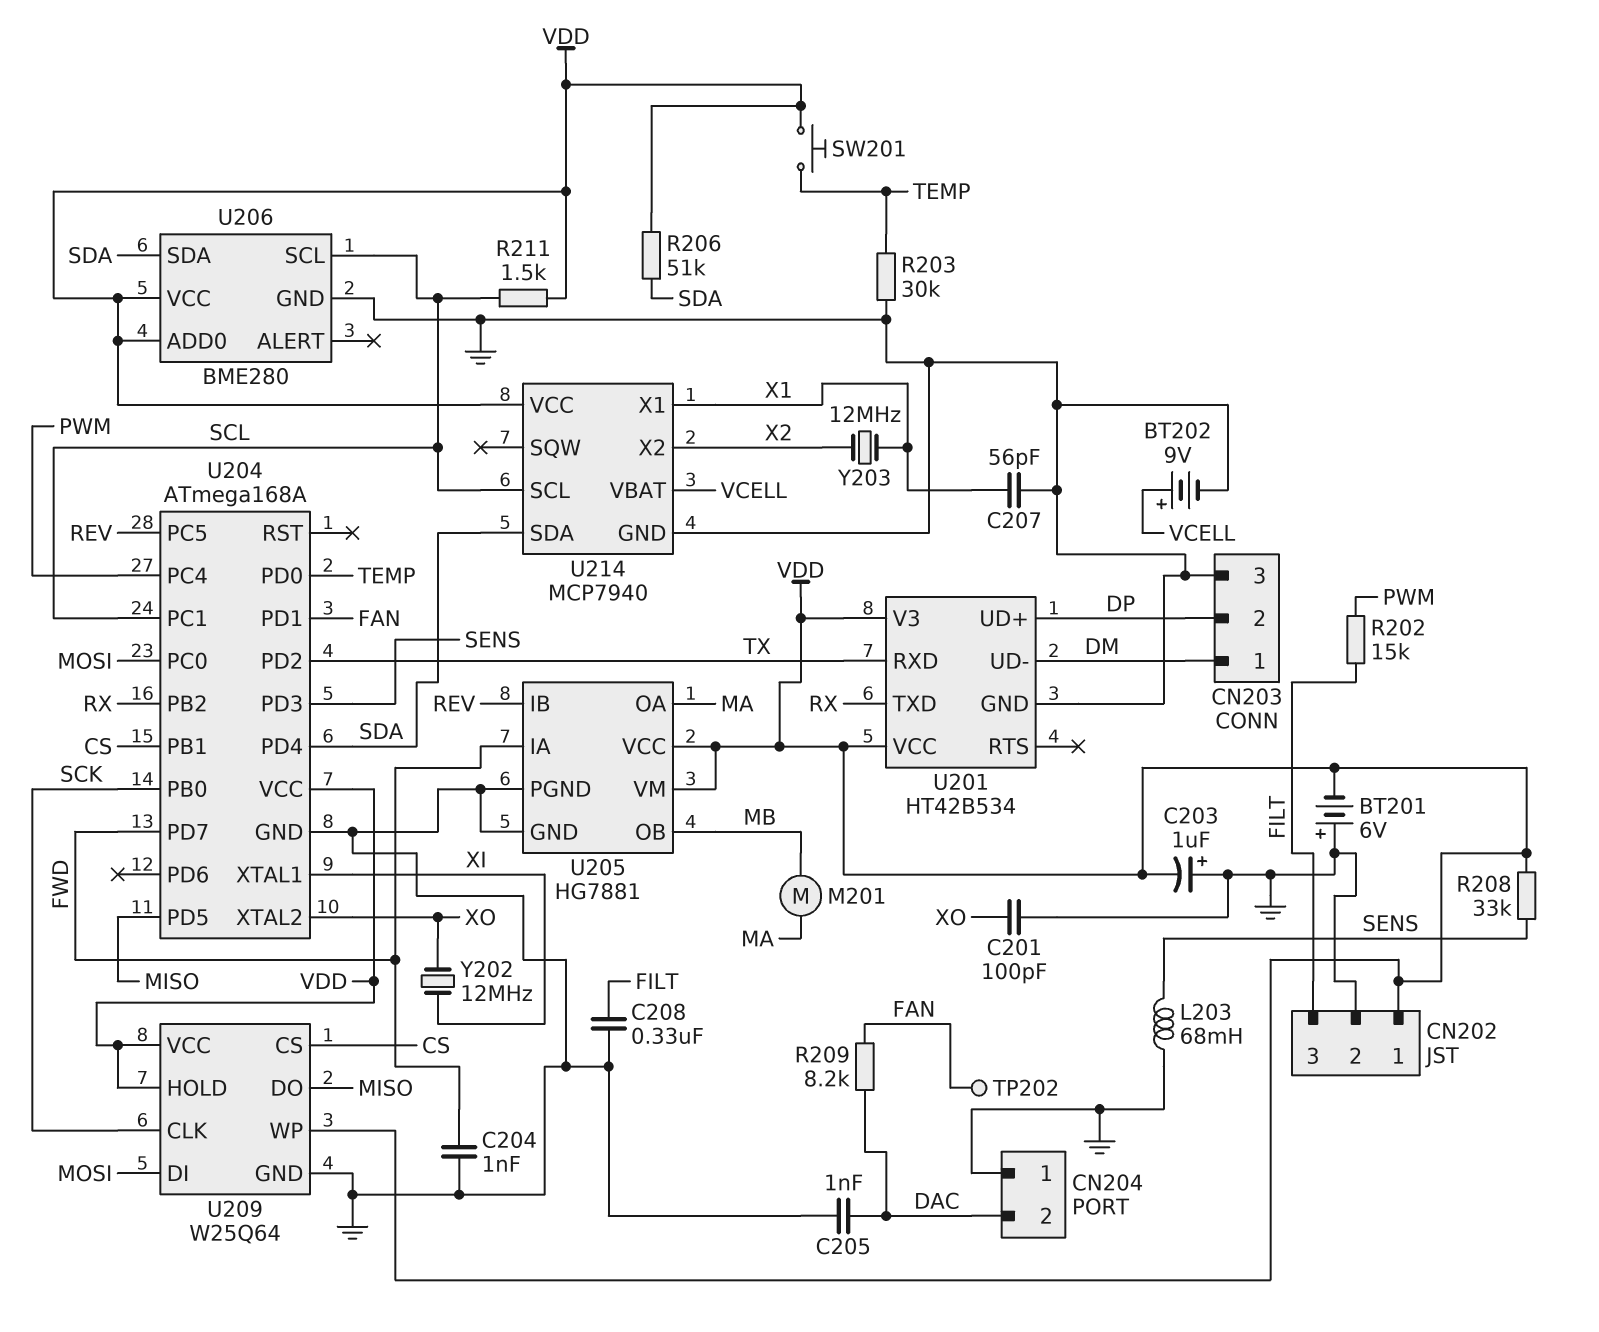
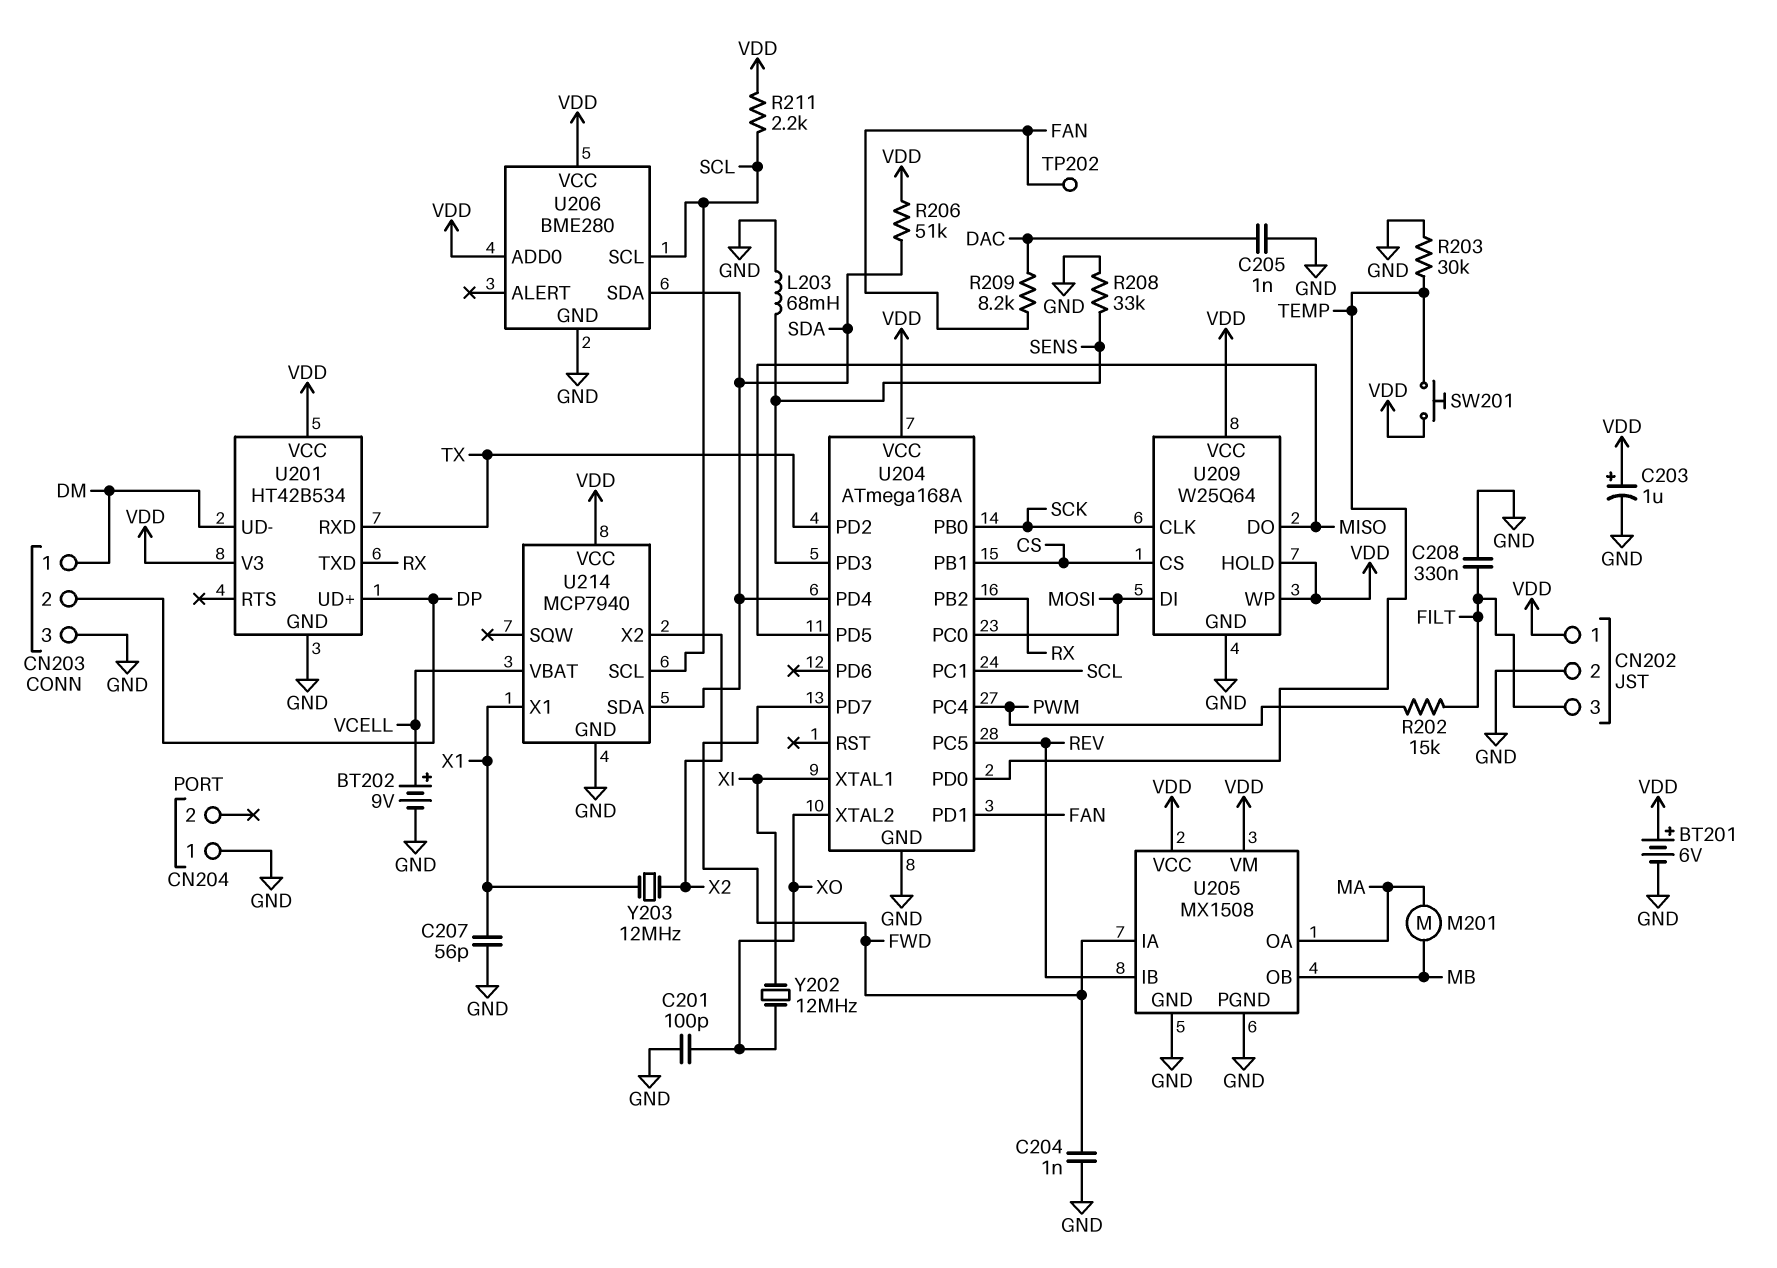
BT201: 6V (plus GND, minus VDD) -> 6V (plus VDD, minus GND)
C203: 1uF (plus GND, minus VDD) -> 1uF (plus VDD, minus GND)
CN204 pin 2: DAC -> none
R208: 33k (SENS, VDD) -> 33k (GND, SENS)
R211: 1.5k (SCL, VDD) -> 2.2k (SCL, VDD)
U205: HG7881 -> MX1508

